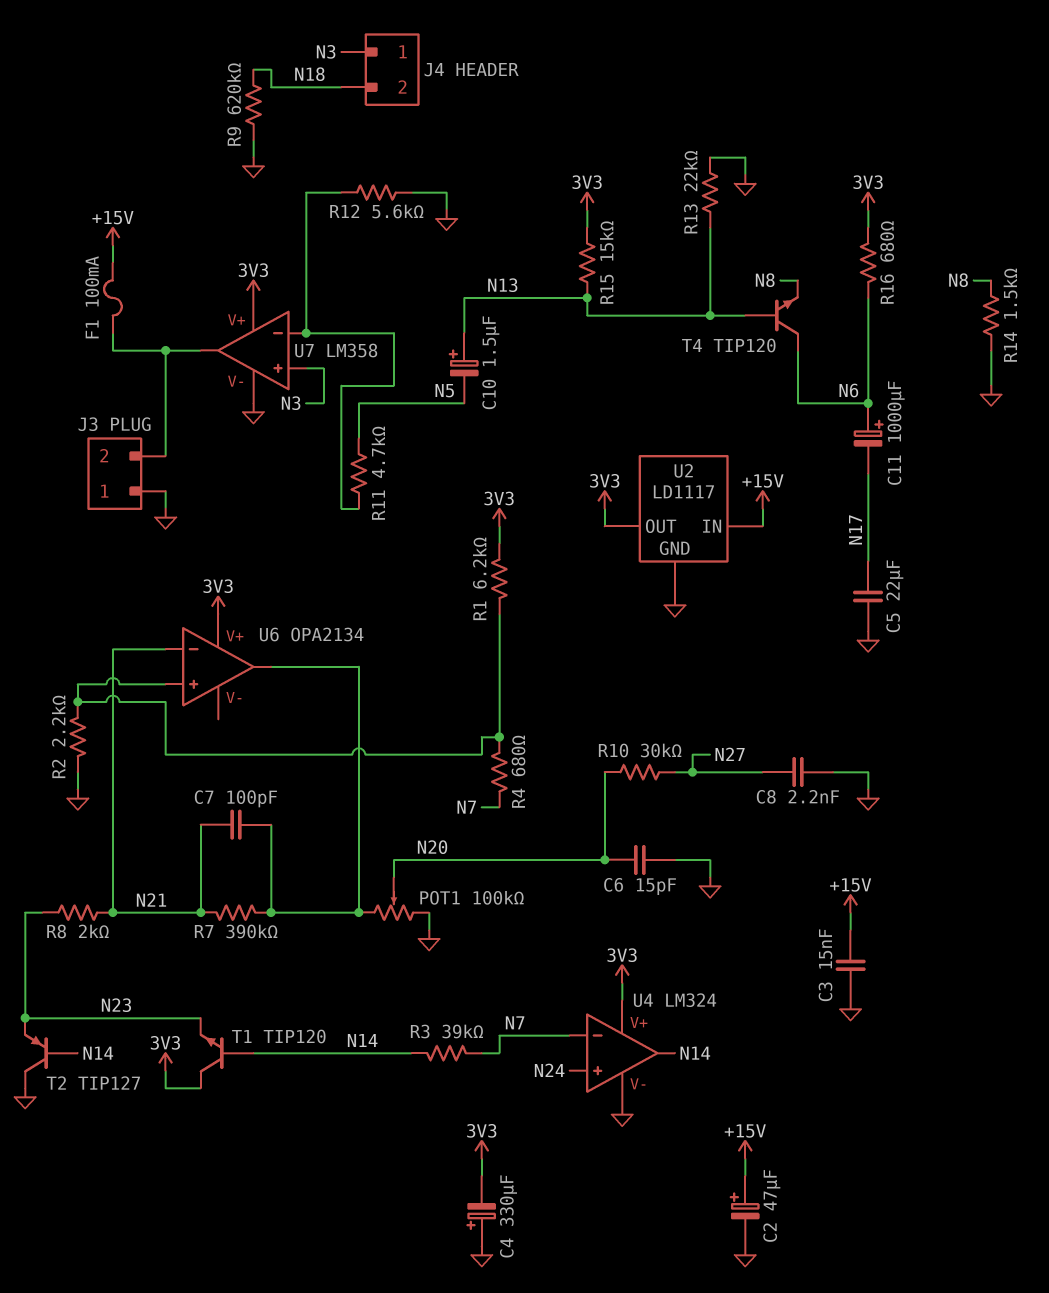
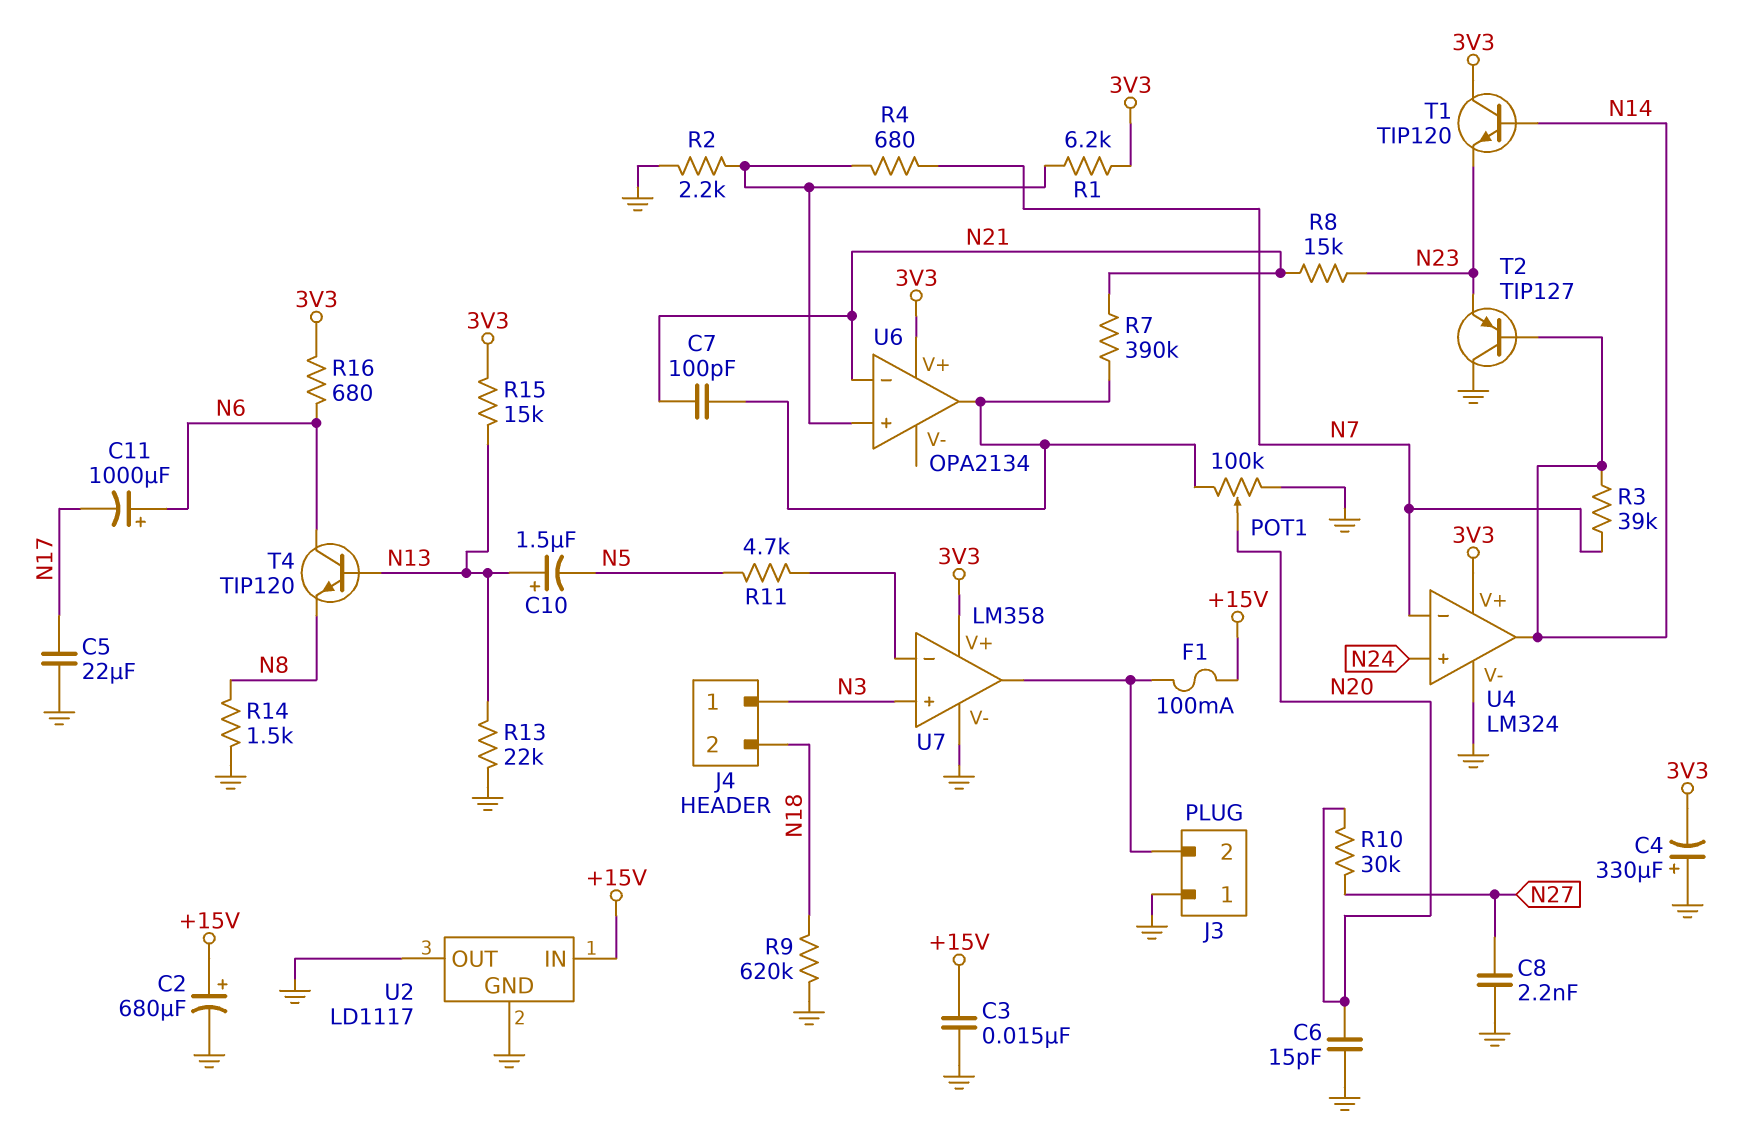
C2: 47uF (plus +15V, minus GND) -> 680uF (plus +15V, minus GND)
R8: 2k (N21, N23) -> 15k (N21, N23)
R12: 5.6k (GND, U7/in-) -> none
U2 pin OUT: 3V3 -> GND

